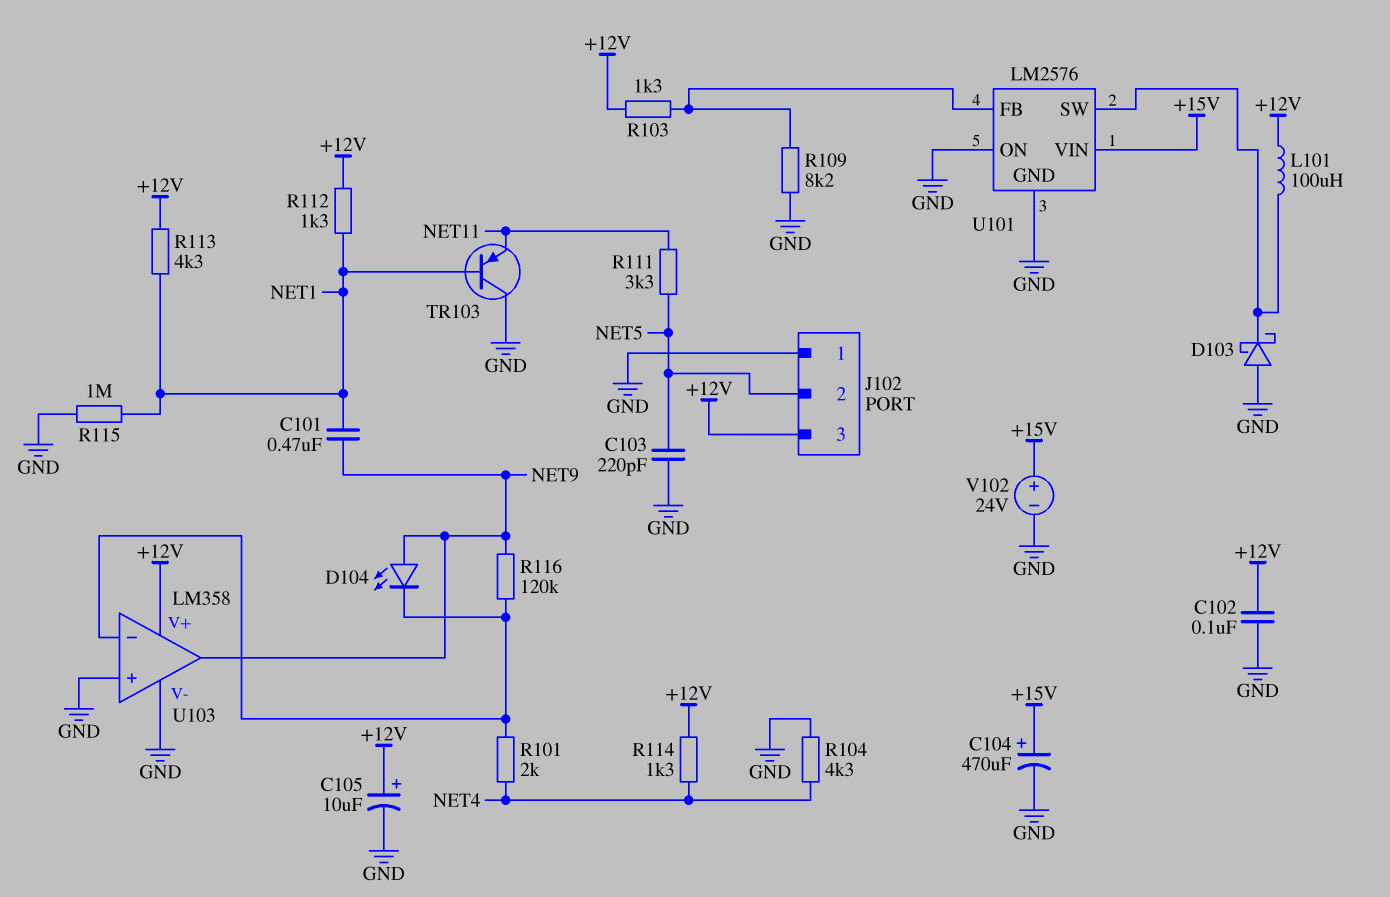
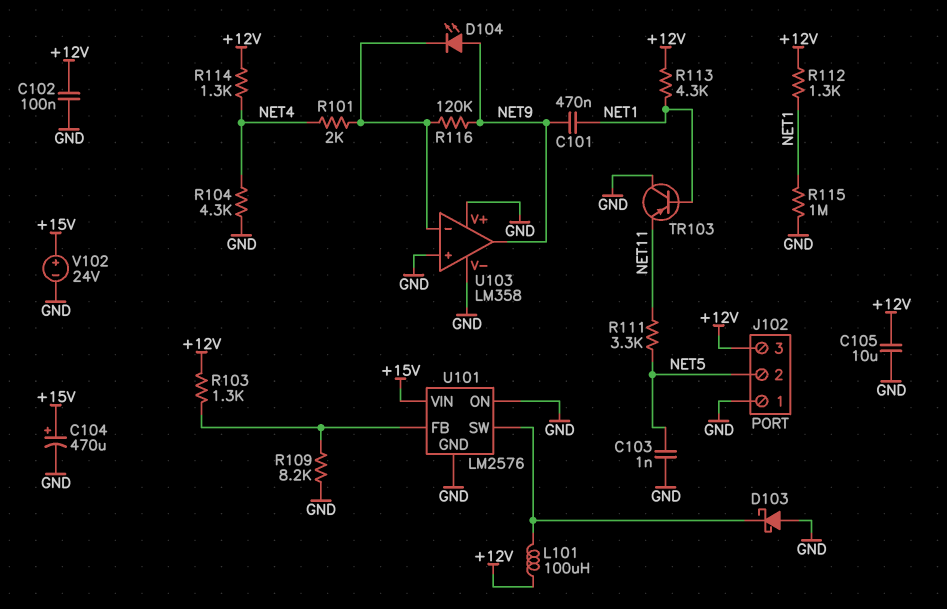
C103: 220pF (GND, NET5) -> 1nF (GND, NET5)
C105: 10uF (plus +12V, minus GND) -> 10uF (+12V, GND)
U103 pin V+: +12V -> GND

